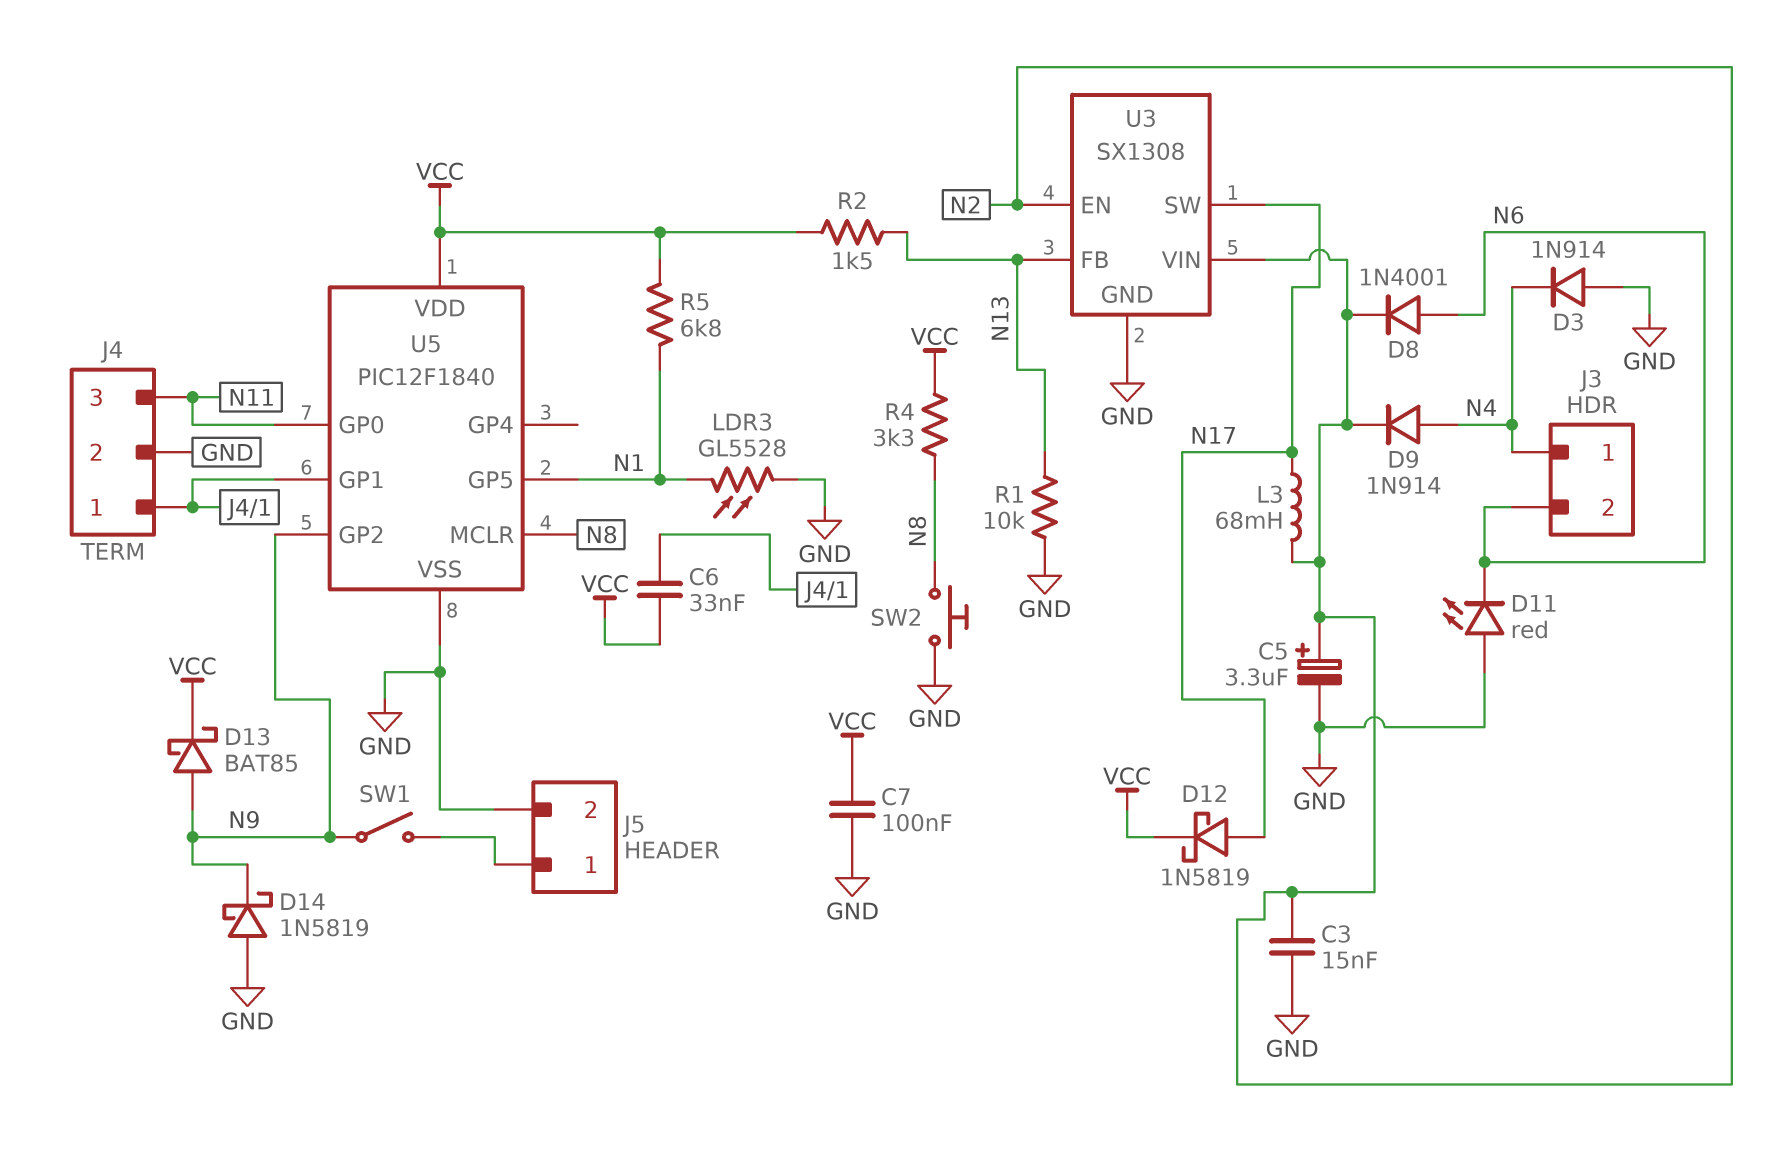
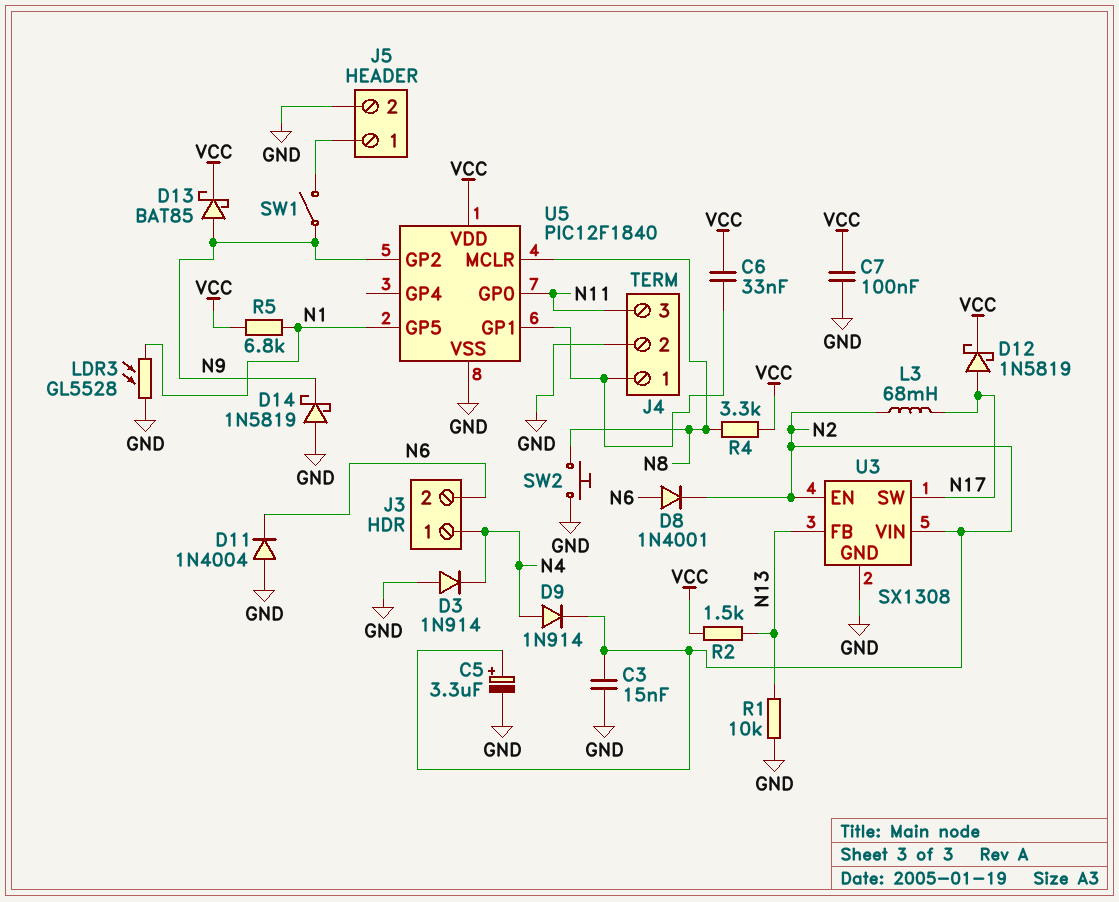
D11: LED red (A GND, K N6) -> diode 1N4004 (A GND, K N6)

